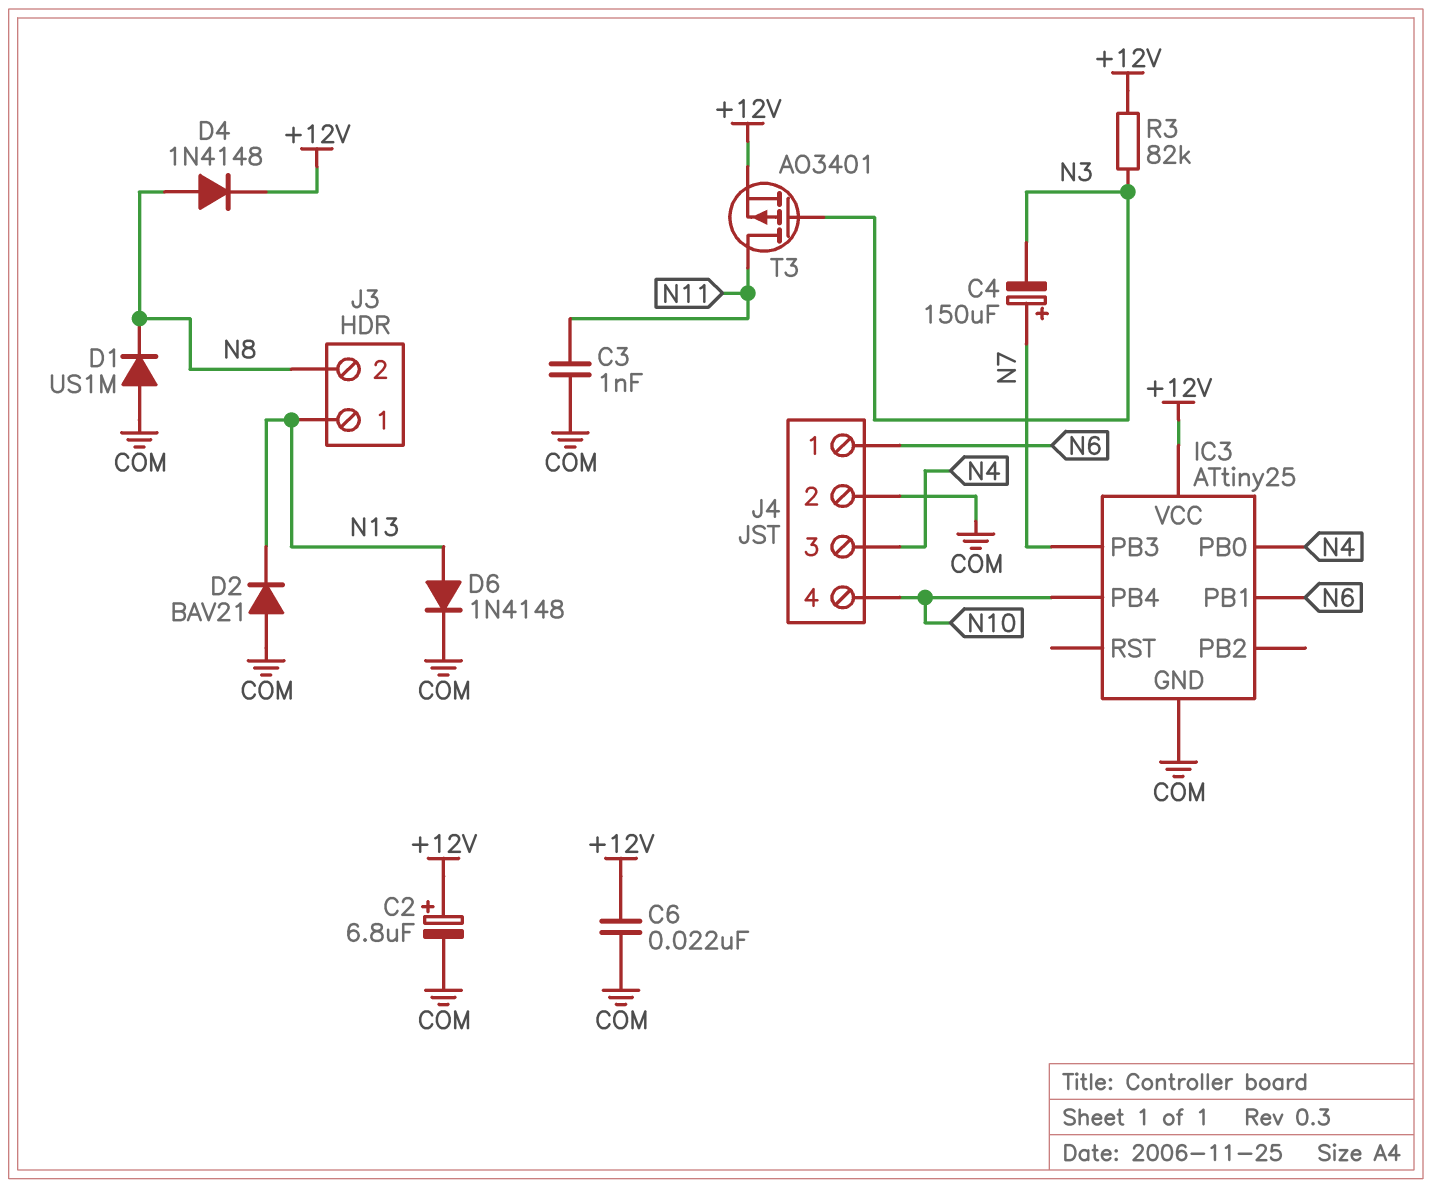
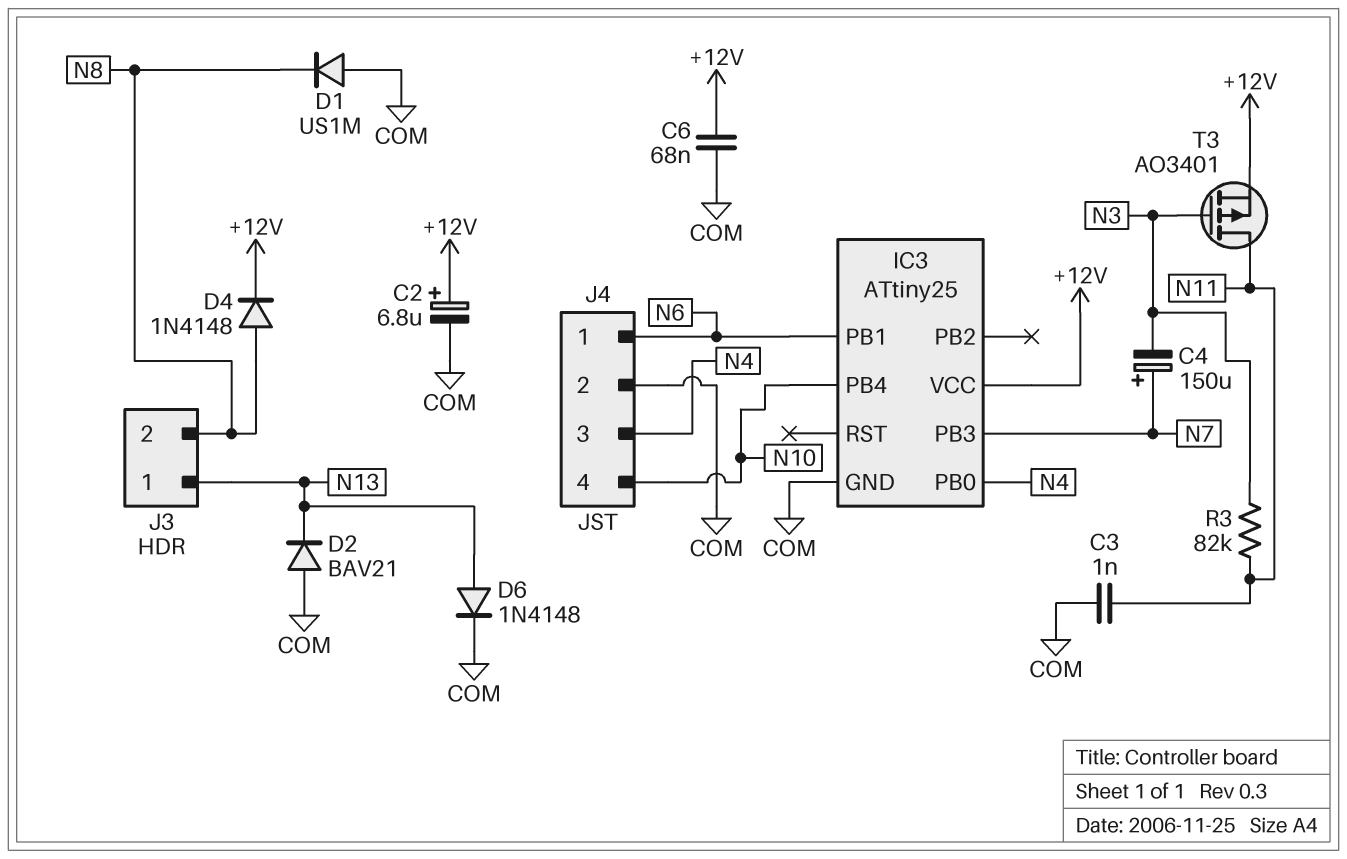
C6: 22nF (+12V, COM) -> 68nF (+12V, COM)
R3: 82k (+12V, N3) -> 82k (N3, N11)

